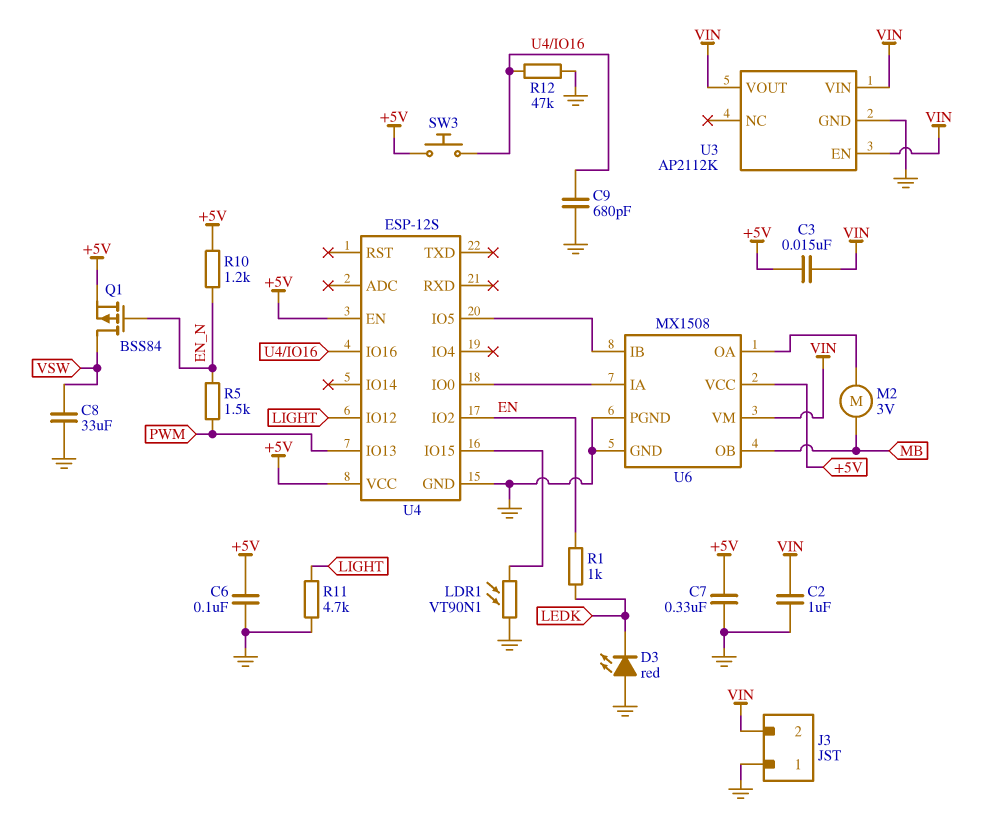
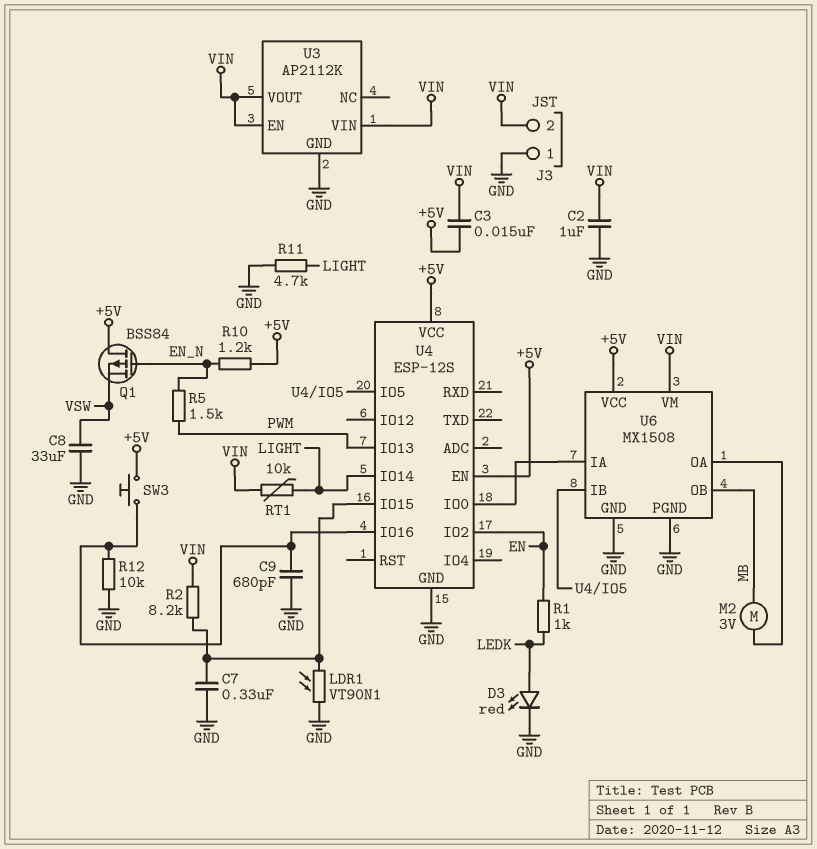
C6: 100nF (+5V, GND) -> none
C7: 330nF (+5V, GND) -> 330nF (GND, U4/IO15)
D3: LED red (A GND, K LEDK) -> LED red (A LEDK, K GND)
Q1: PMOS BSS84 (G EN_N, D VSW, S +5V) -> PMOS BSS84 (G EN_N, D +5V, S VSW)
R2: none -> 8.2k (U4/IO15, VIN)
R12: 47k (GND, U4/IO16) -> 10k (GND, U4/IO16)
RT1: none -> 10k (LIGHT, VIN)
U4 pin IO12: LIGHT -> none
U4 pin IO14: none -> LIGHT

